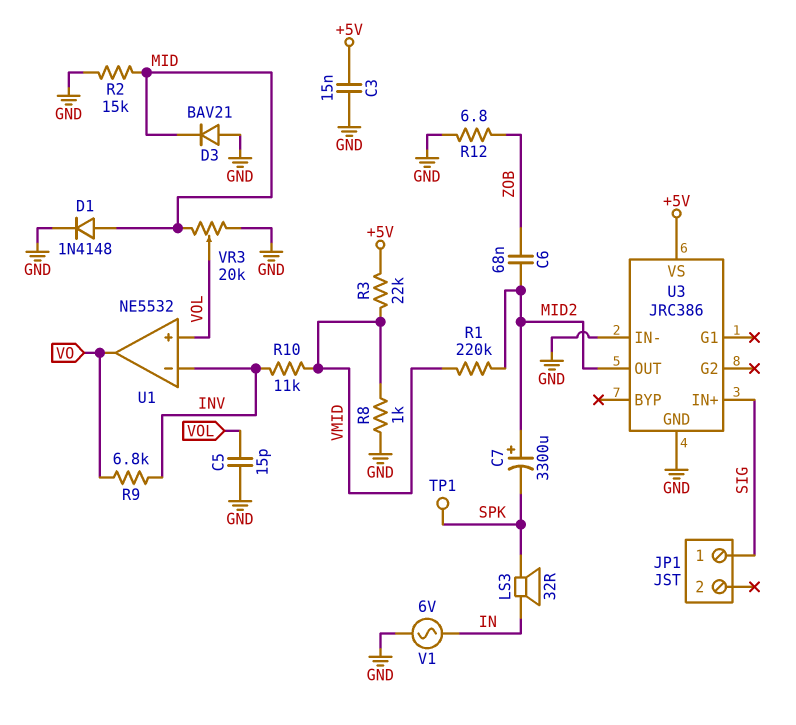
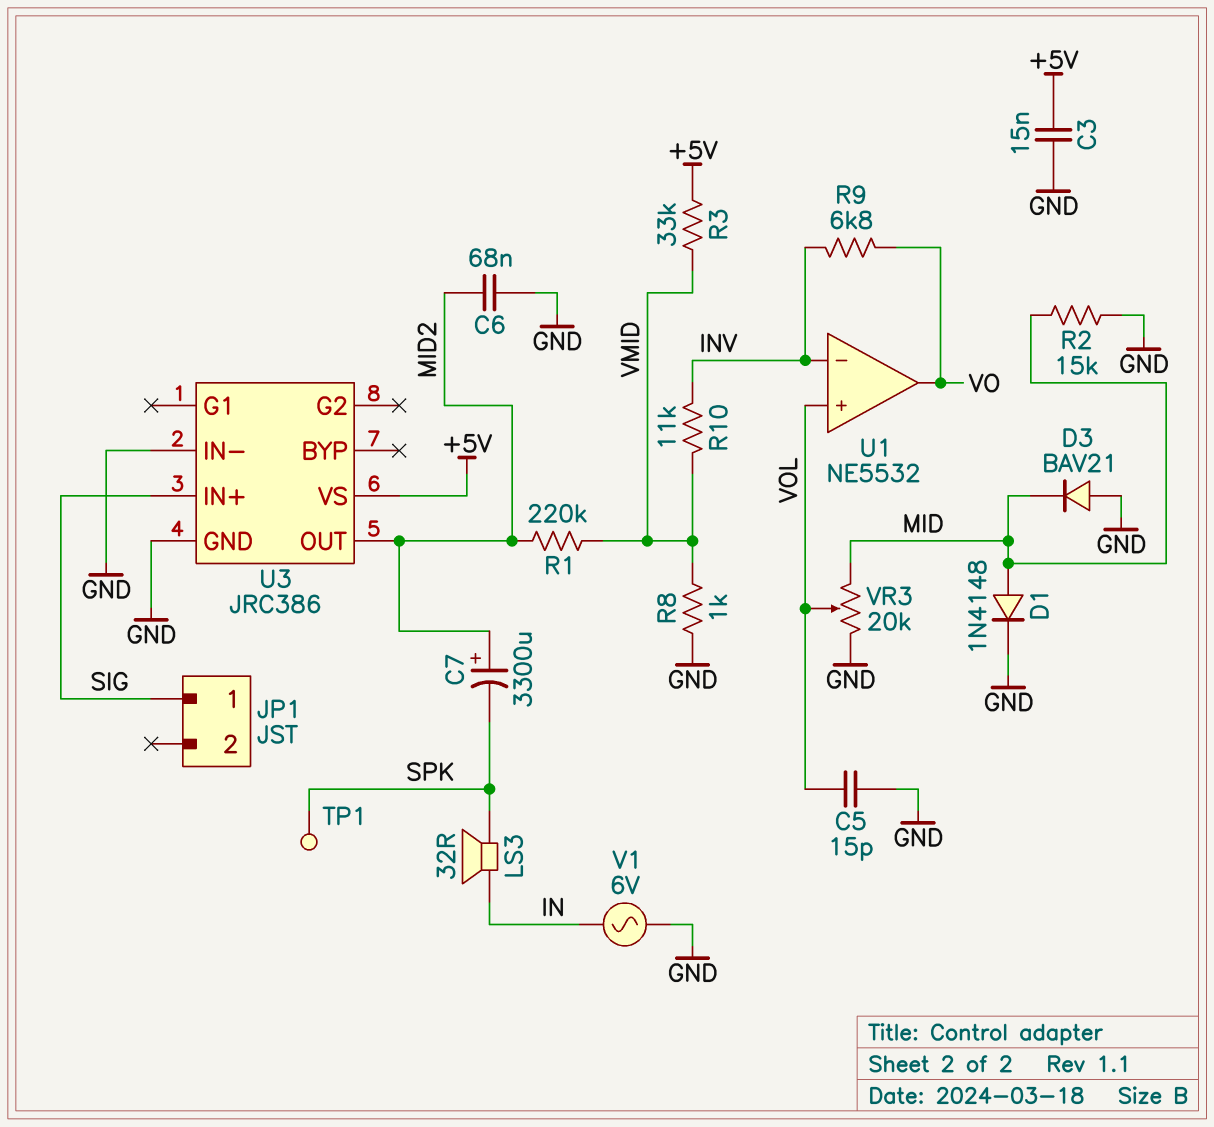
C6: 68nF (MID2, ZOB) -> 68nF (GND, MID2)
R3: 22k (+5V, VMID) -> 33k (+5V, VMID)
R12: 6.8 (GND, ZOB) -> none

